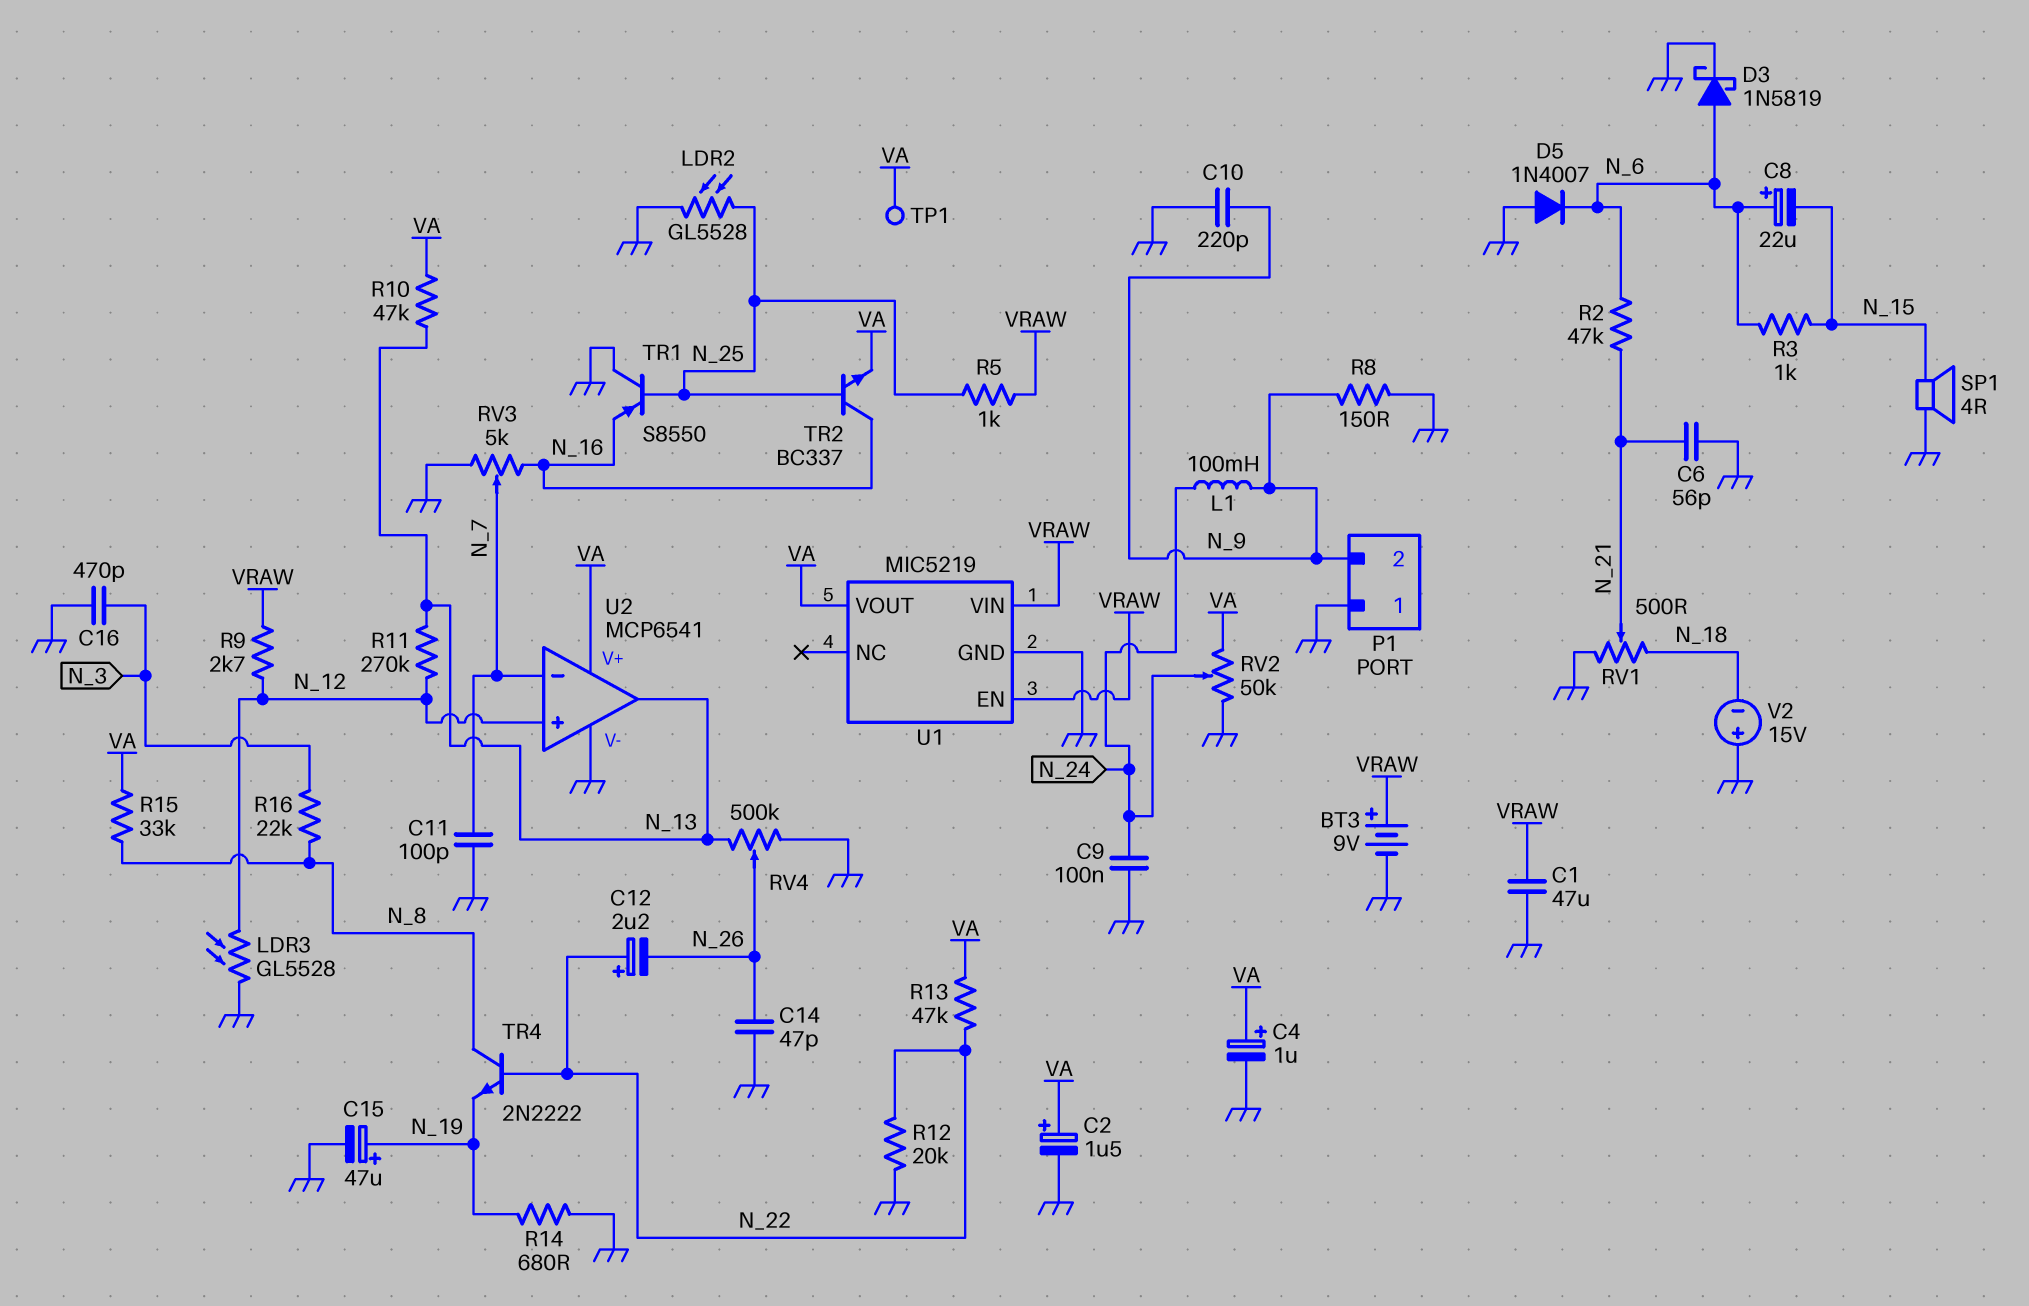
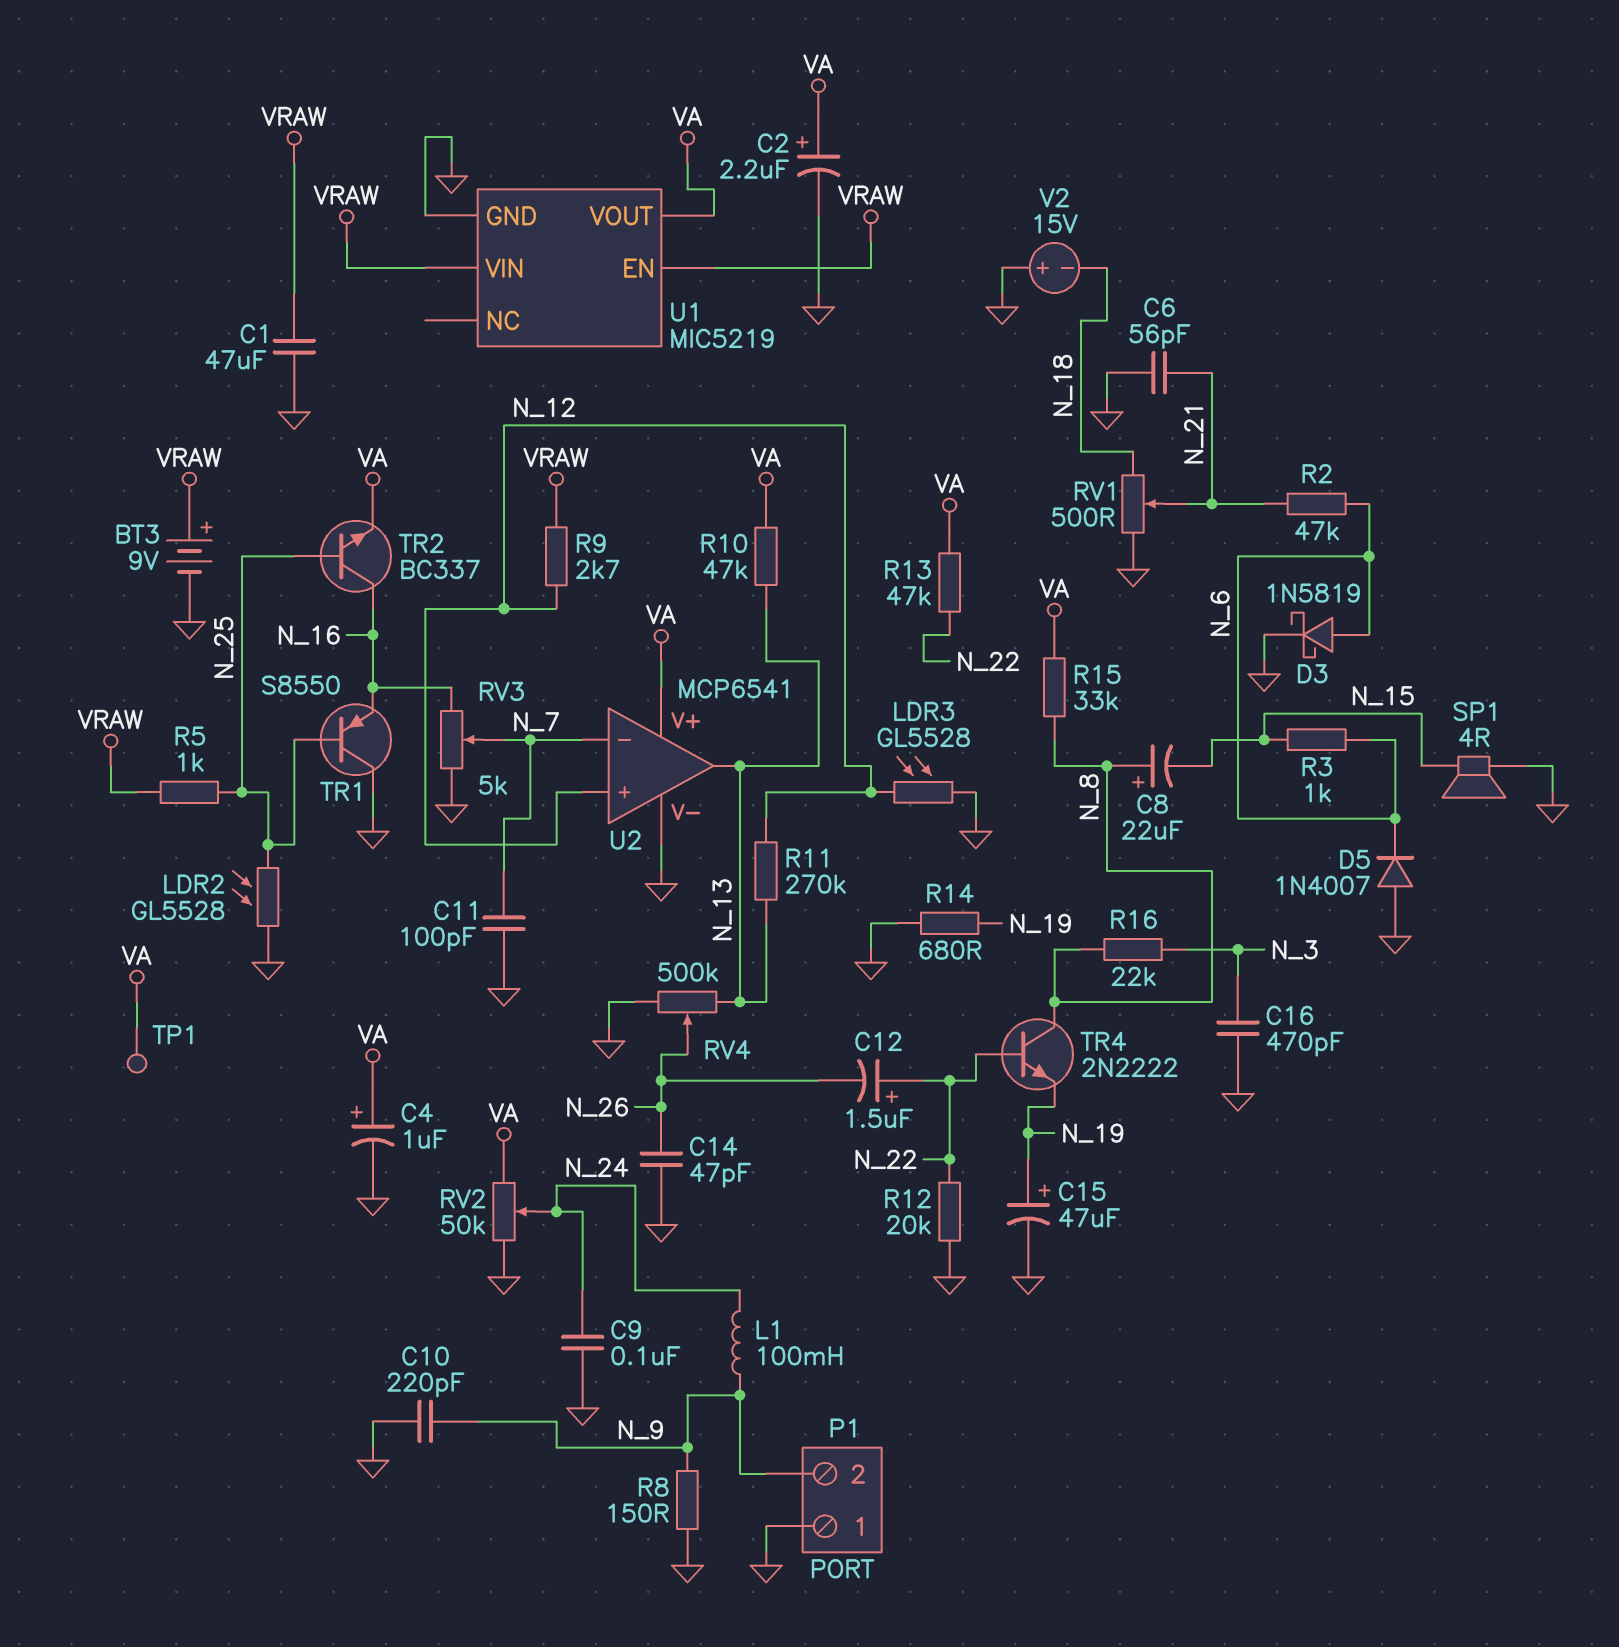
C2: 1.5uF (plus VA, minus GND) -> 2.2uF (plus VA, minus GND)
C8: 22uF (plus N_6, minus N_15) -> 22uF (plus N_8, minus N_15)
C12: 2.2uF (plus N_22, minus N_26) -> 1.5uF (plus N_22, minus N_26)

